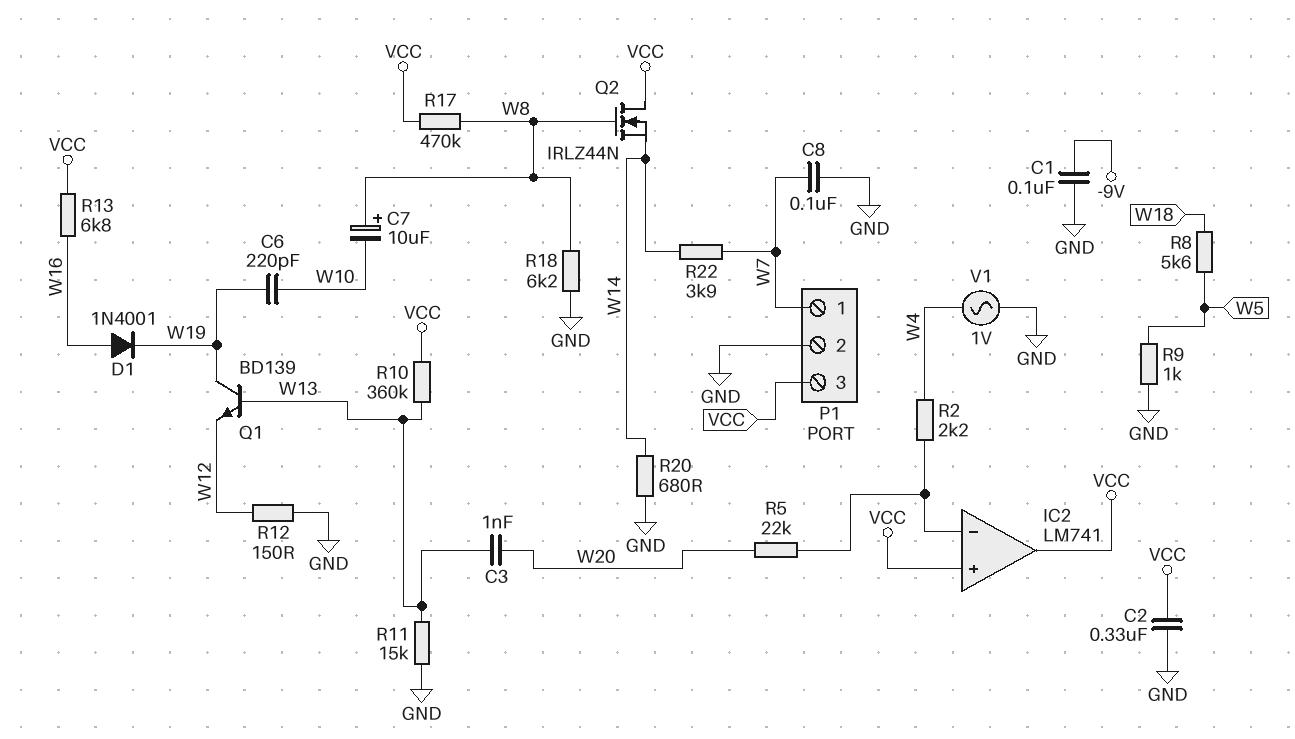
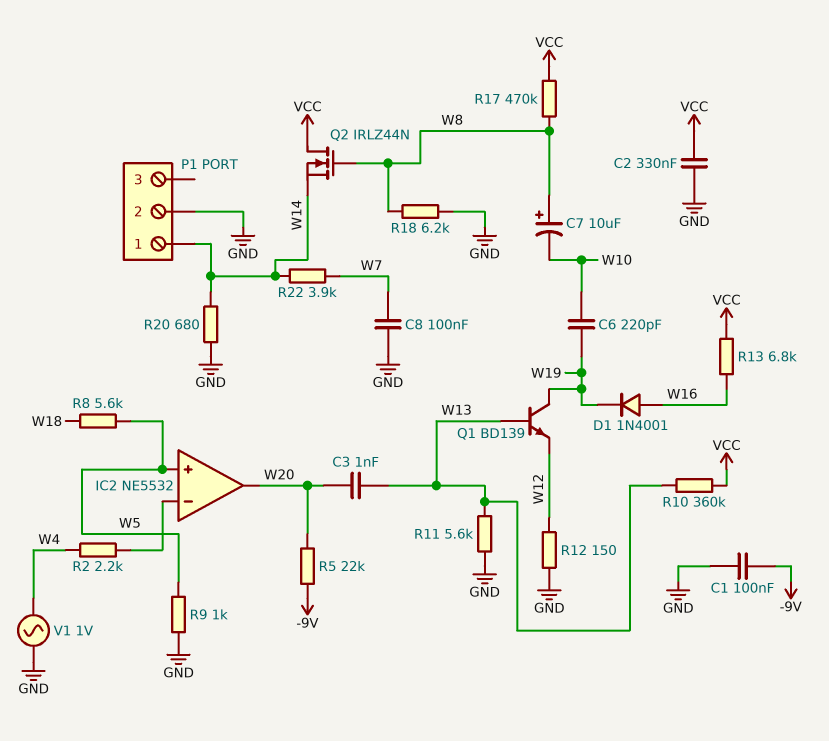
IC2: LM741 -> NE5532
IC2 pin in+: VCC -> W5
IC2 pin out: VCC -> W20
P1 pin 1: W7 -> W14
P1 pin 3: VCC -> none
R5: 22k (IC2/in-, W20) -> 22k (-9V, W20)
R11: 15k (GND, W13) -> 5.6k (GND, W13)

